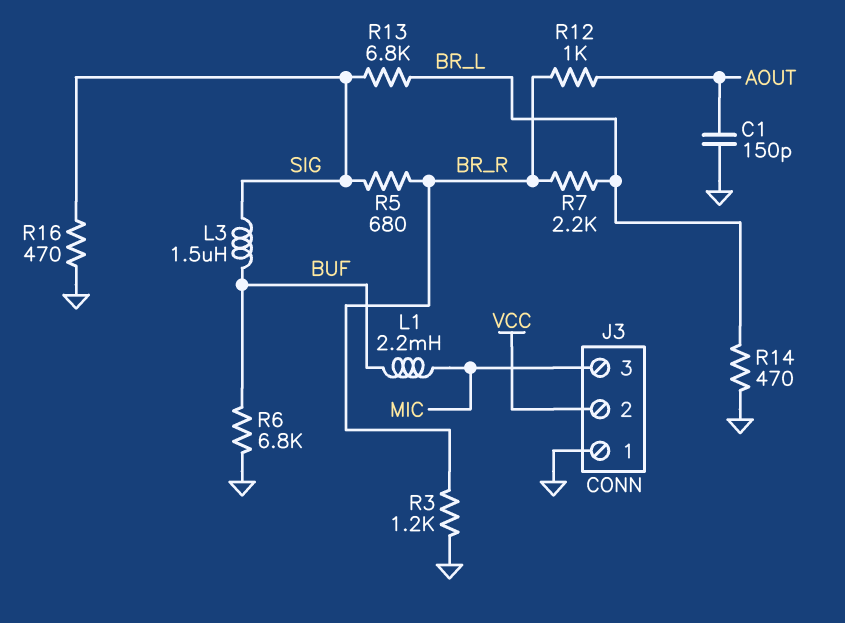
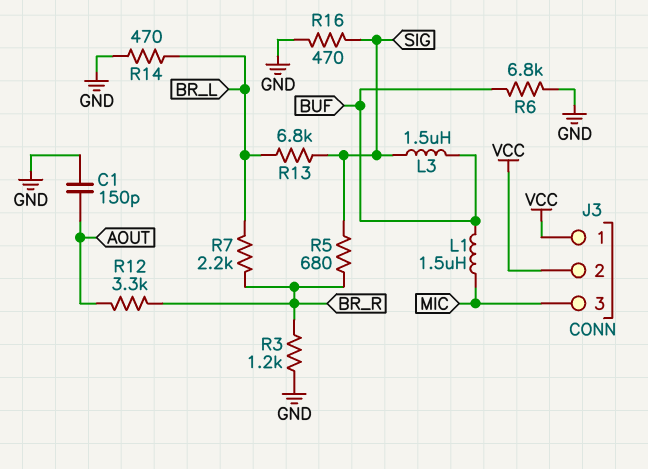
J3 pin 1: GND -> VCC
L1: 2.2mH (BUF, MIC) -> 1.5uH (BUF, MIC)
R12: 1k (AOUT, BR_R) -> 3.3k (AOUT, BR_R)

